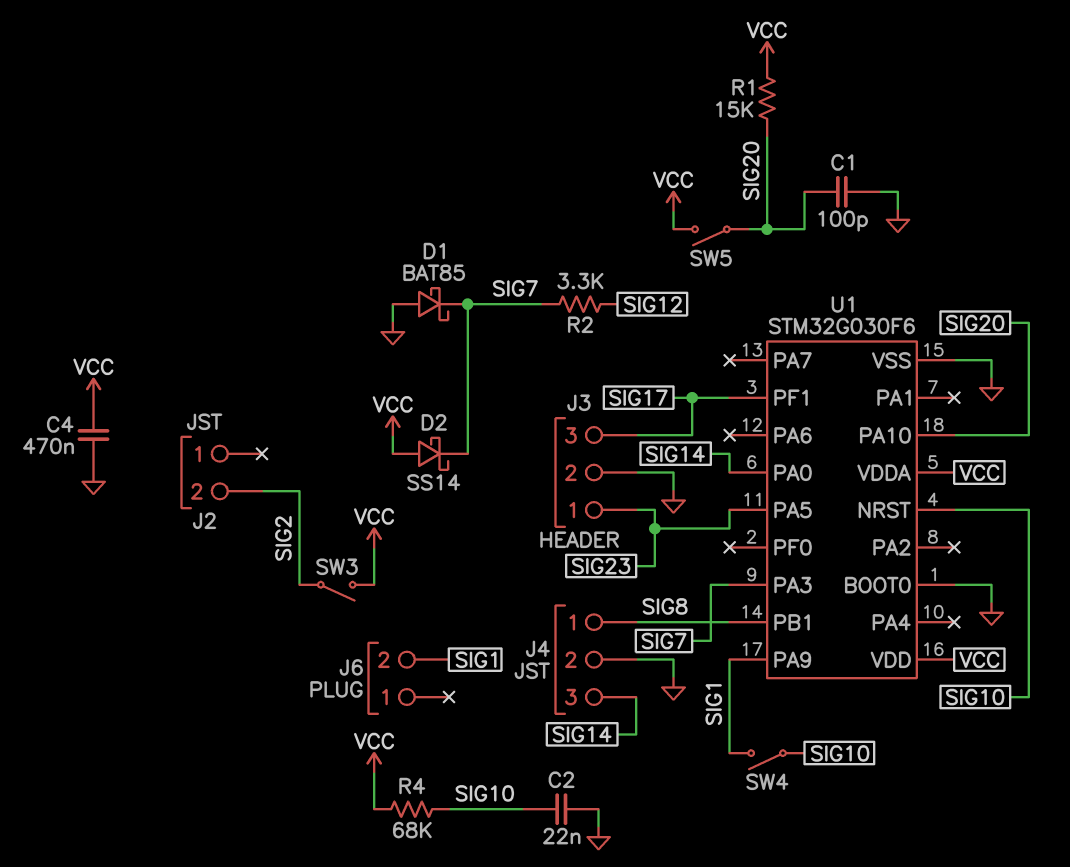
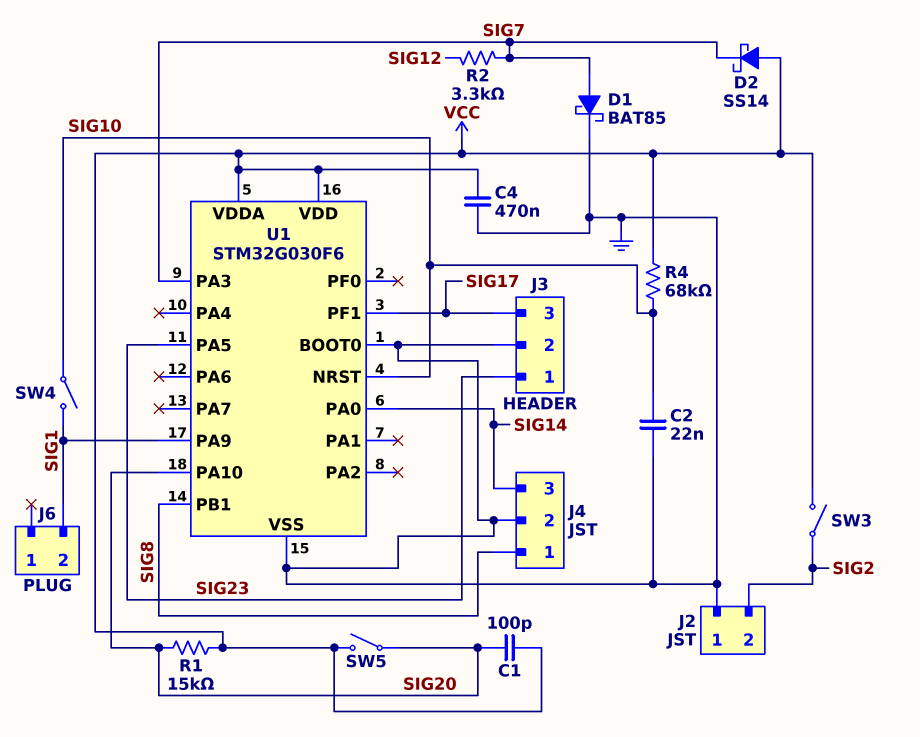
C1: 100pF (GND, SIG20) -> 100pF (SIG20, VCC)
D1: schottky BAT85 (A GND, K SIG7) -> schottky BAT85 (A SIG7, K GND)
J2 pin 1: none -> GND

